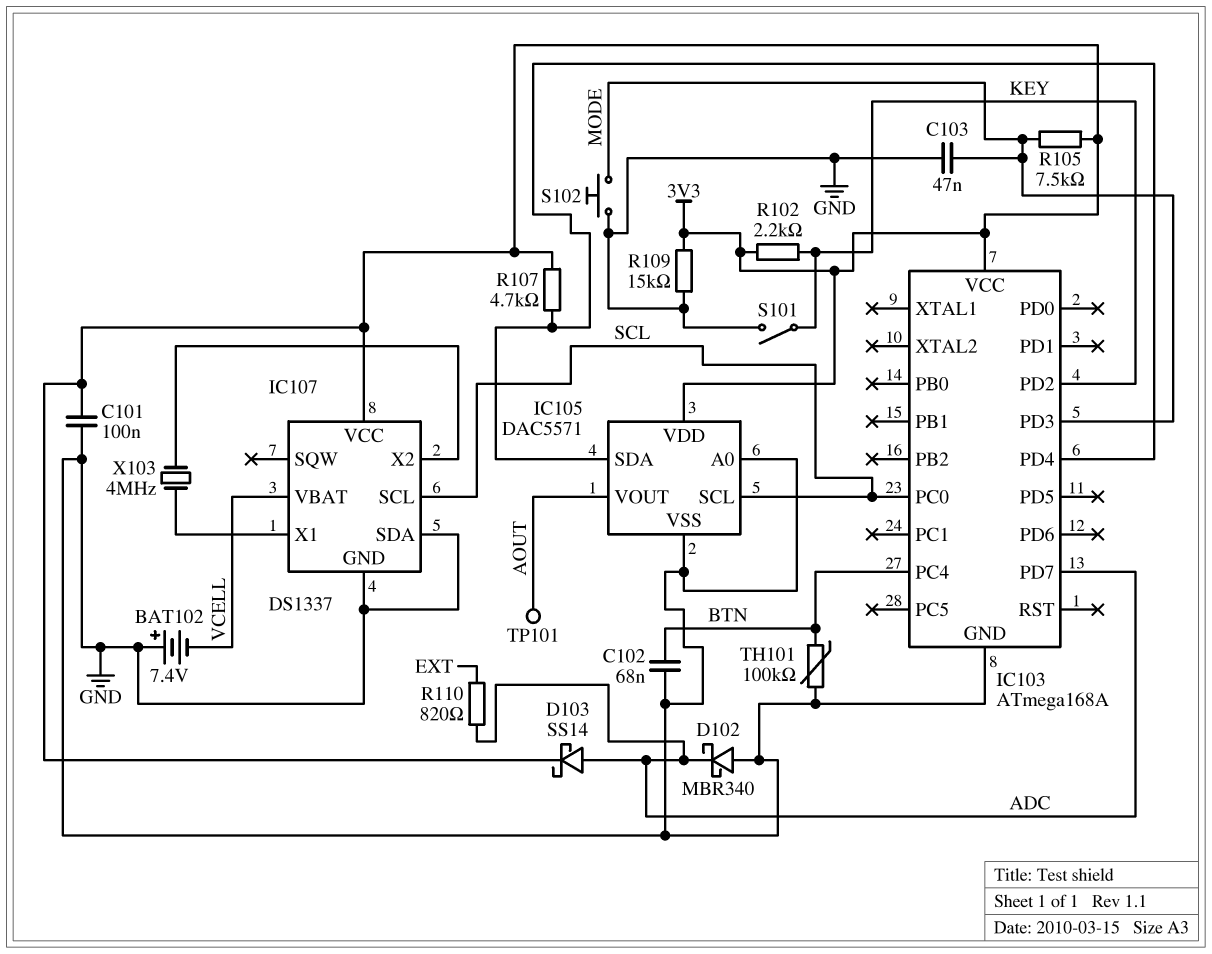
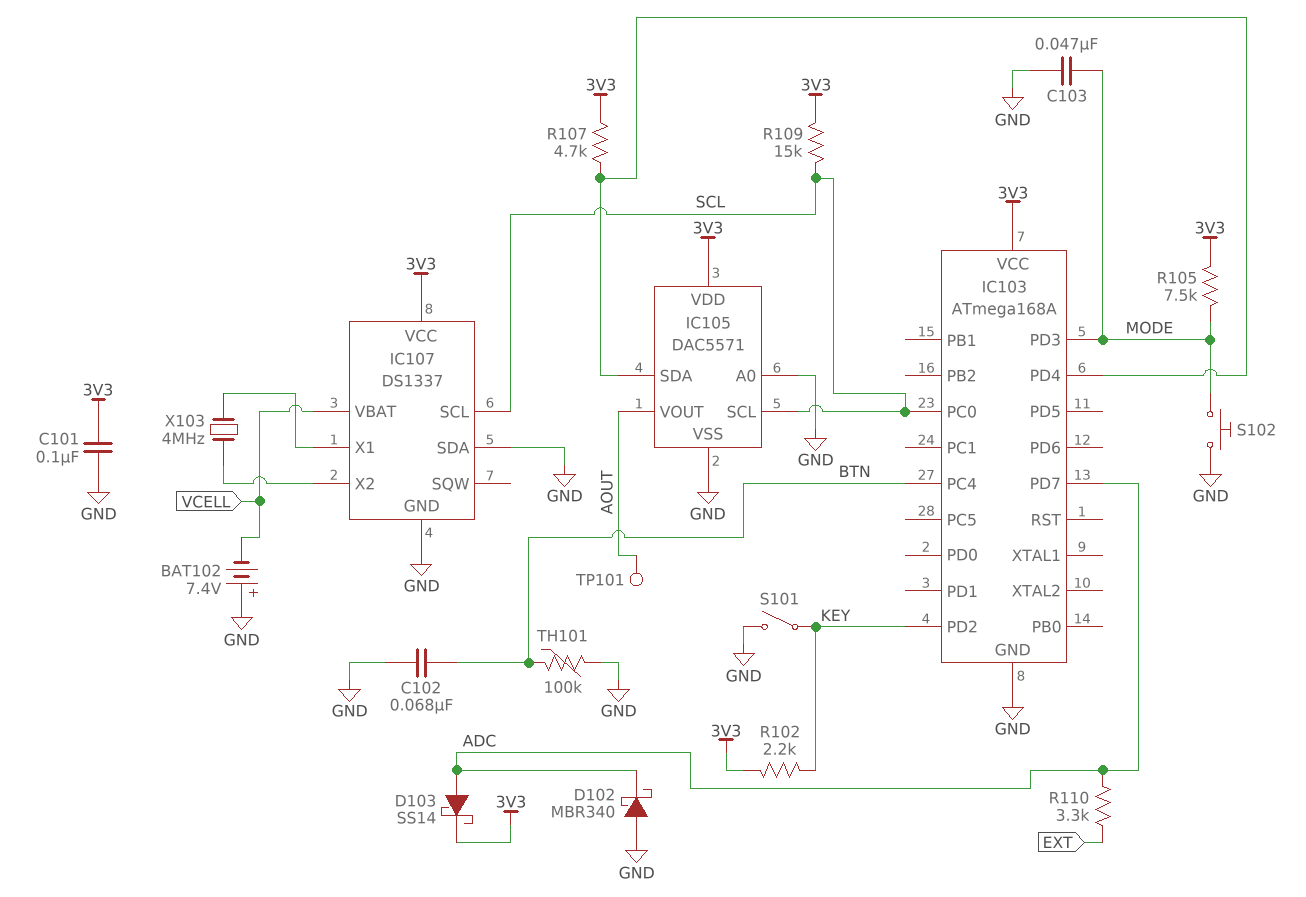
R109: 15k (3V3, GND) -> 15k (3V3, SCL)
R110: 820 (ADC, EXT) -> 3.3k (ADC, EXT)

